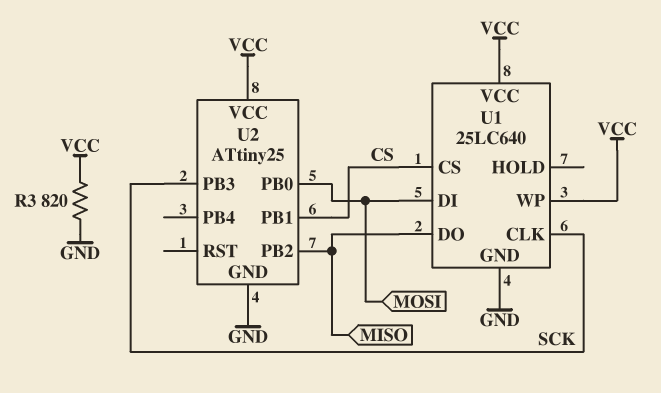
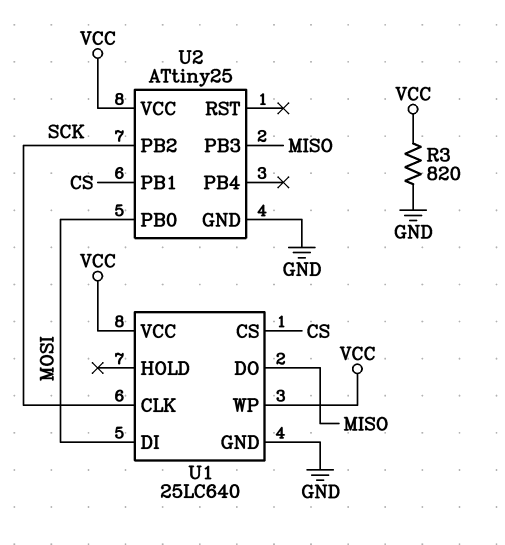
U2 pin PB2: MISO -> SCK
U2 pin PB3: SCK -> MISO

